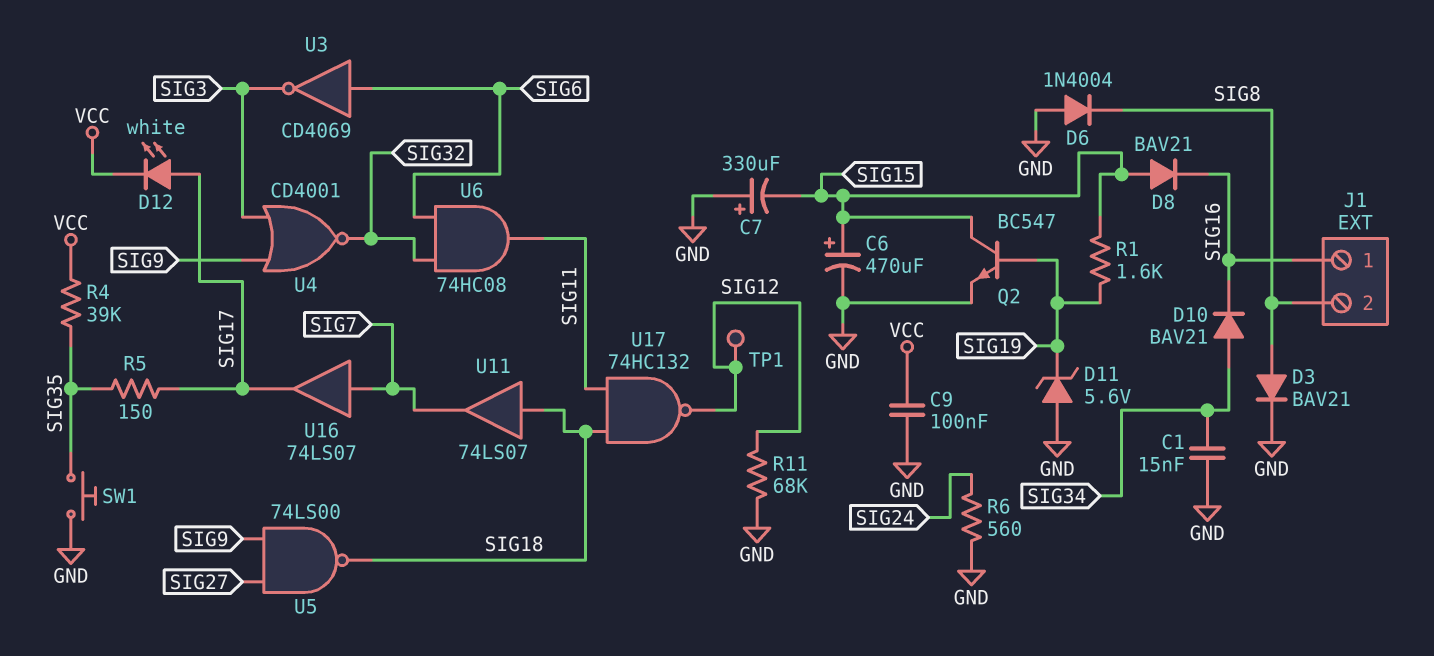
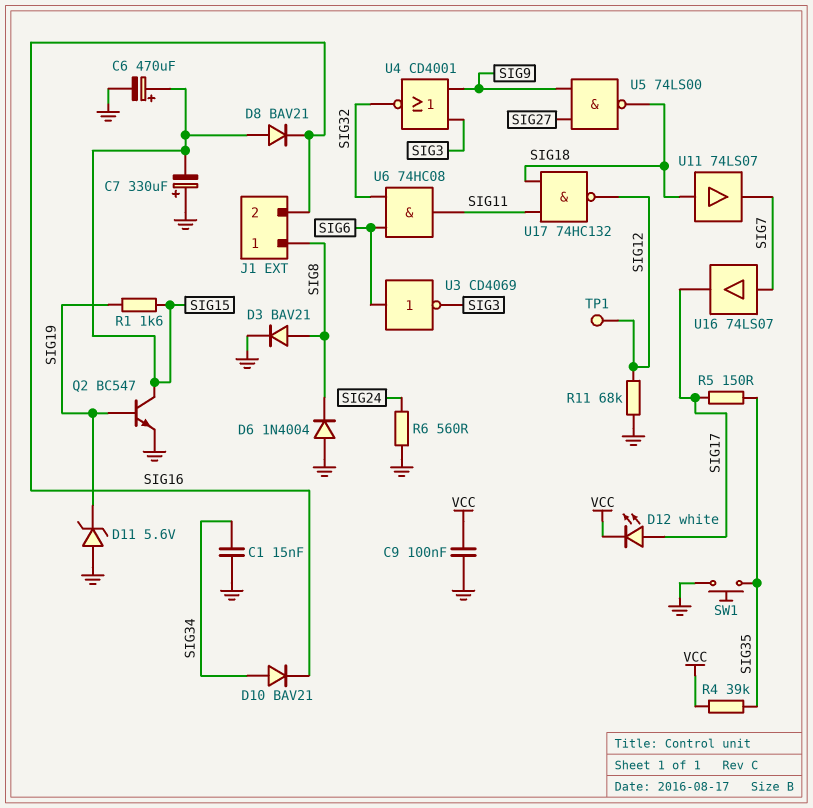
J1 pin 1: SIG16 -> SIG8
J1 pin 2: SIG8 -> SIG16

